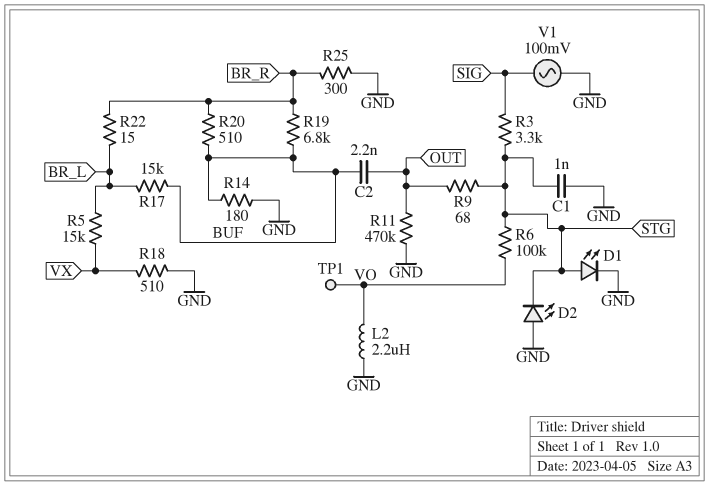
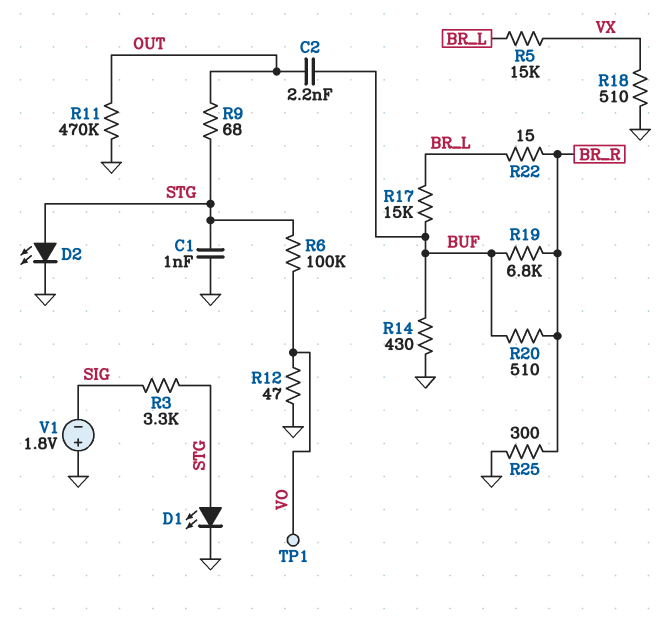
D2: LED (A GND, K STG) -> LED (A STG, K GND)
L2: 2.2uH (GND, VO) -> none
R12: none -> 47 (GND, VO)
R14: 180 (BUF, GND) -> 430 (BUF, GND)
V1: AC 100mV (GND, SIG) -> 1.8V (plus GND, minus SIG)

